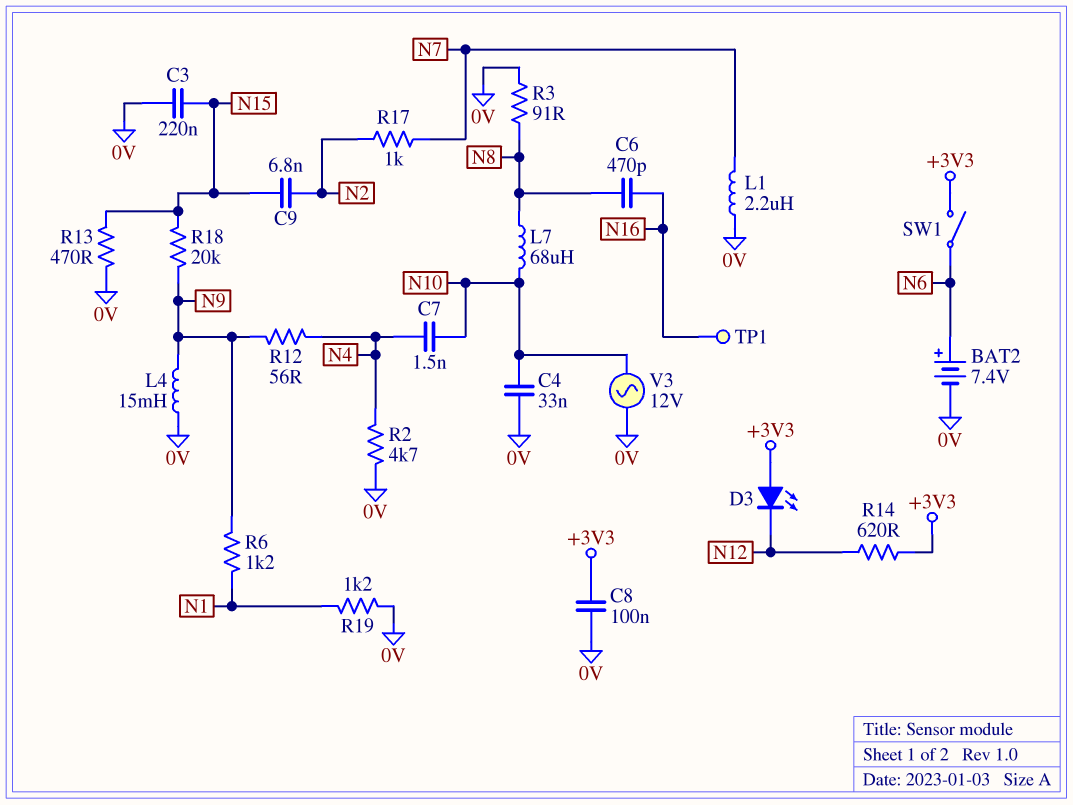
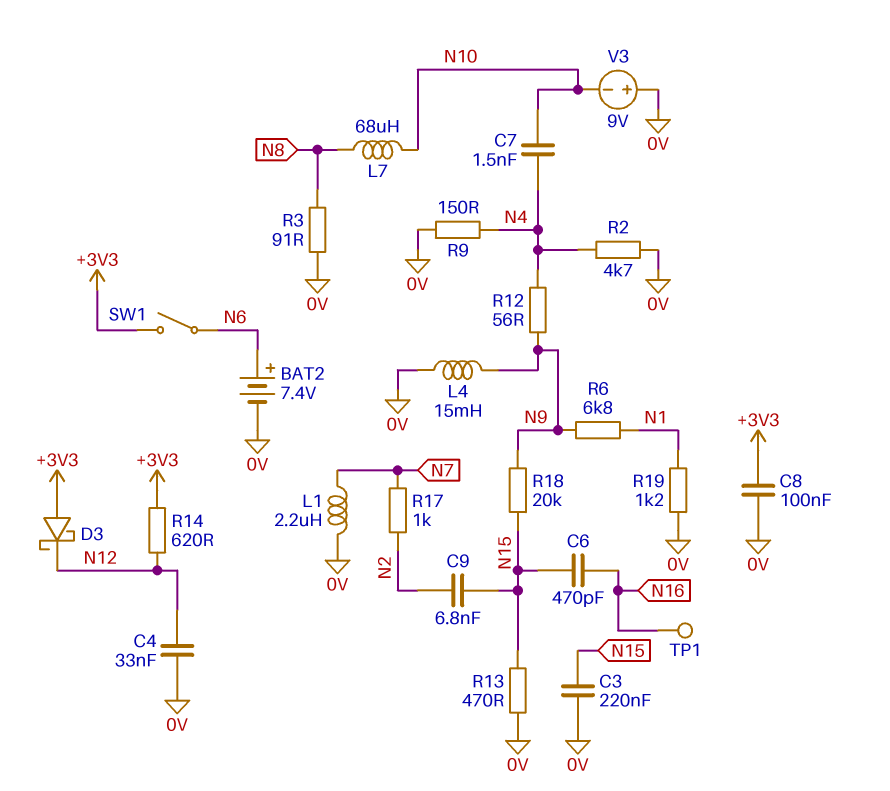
C4: 33nF (0V, N10) -> 33nF (0V, N12)
C6: 470pF (N8, N16) -> 470pF (N15, N16)
D3: LED (A +3V3, K N12) -> schottky (A +3V3, K N12)
R6: 1.2k (N1, N9) -> 6.8k (N1, N9)
R9: none -> 150 (0V, N4)
V3: AC 12V (0V, N10) -> 9V (plus 0V, minus N10)

